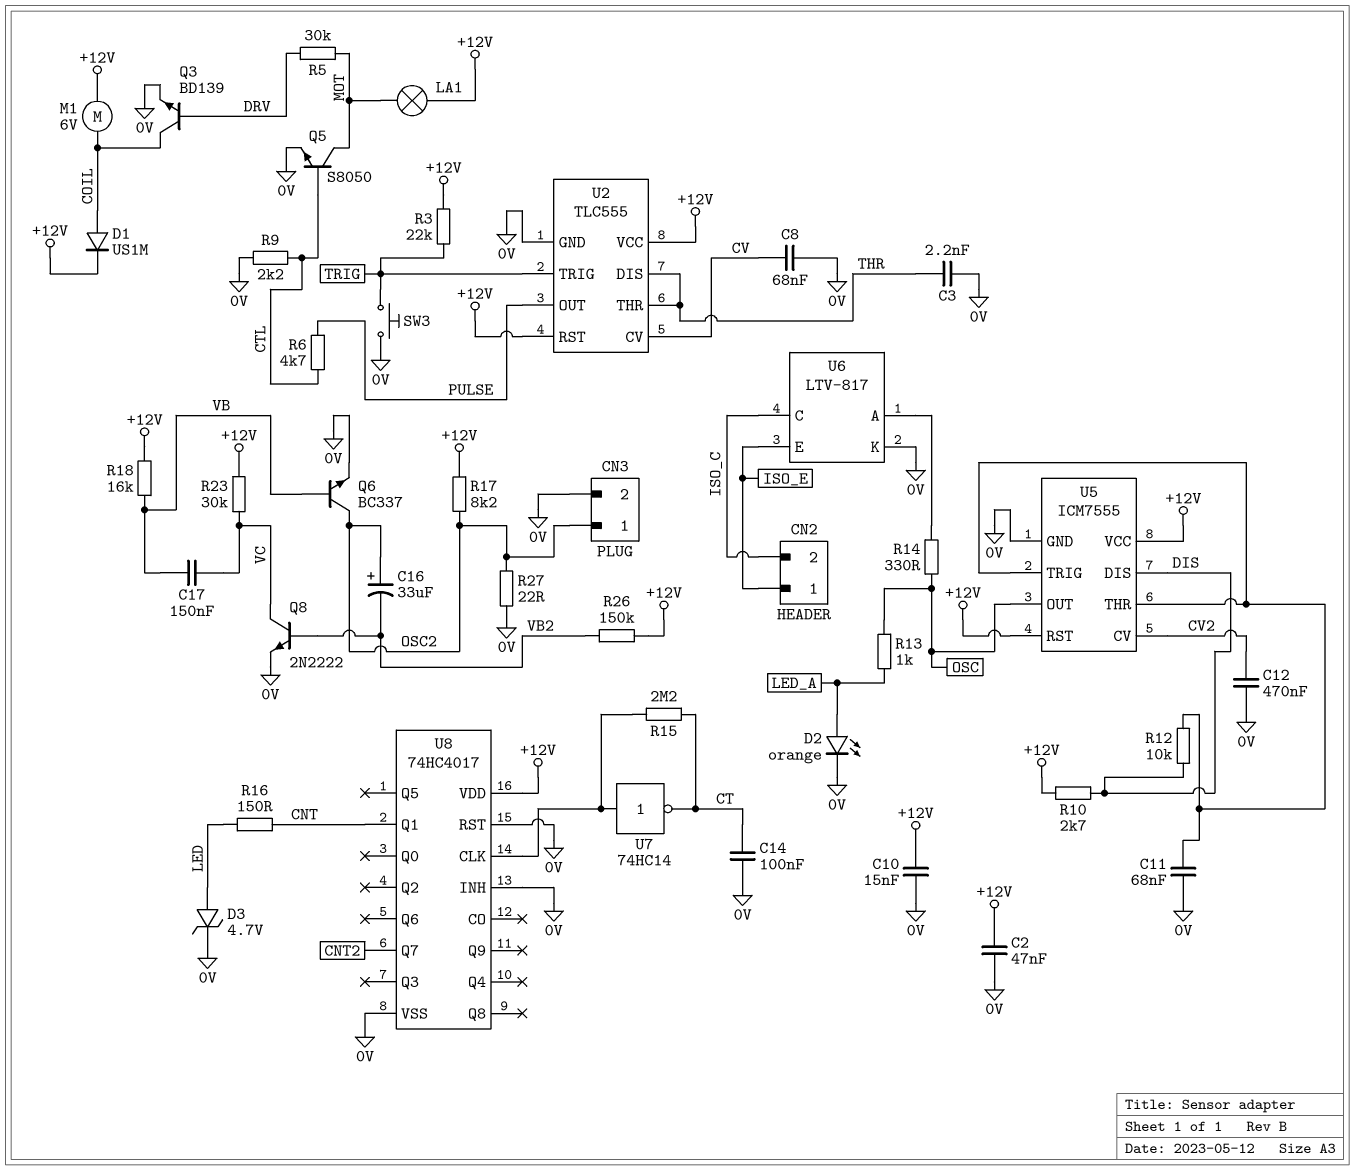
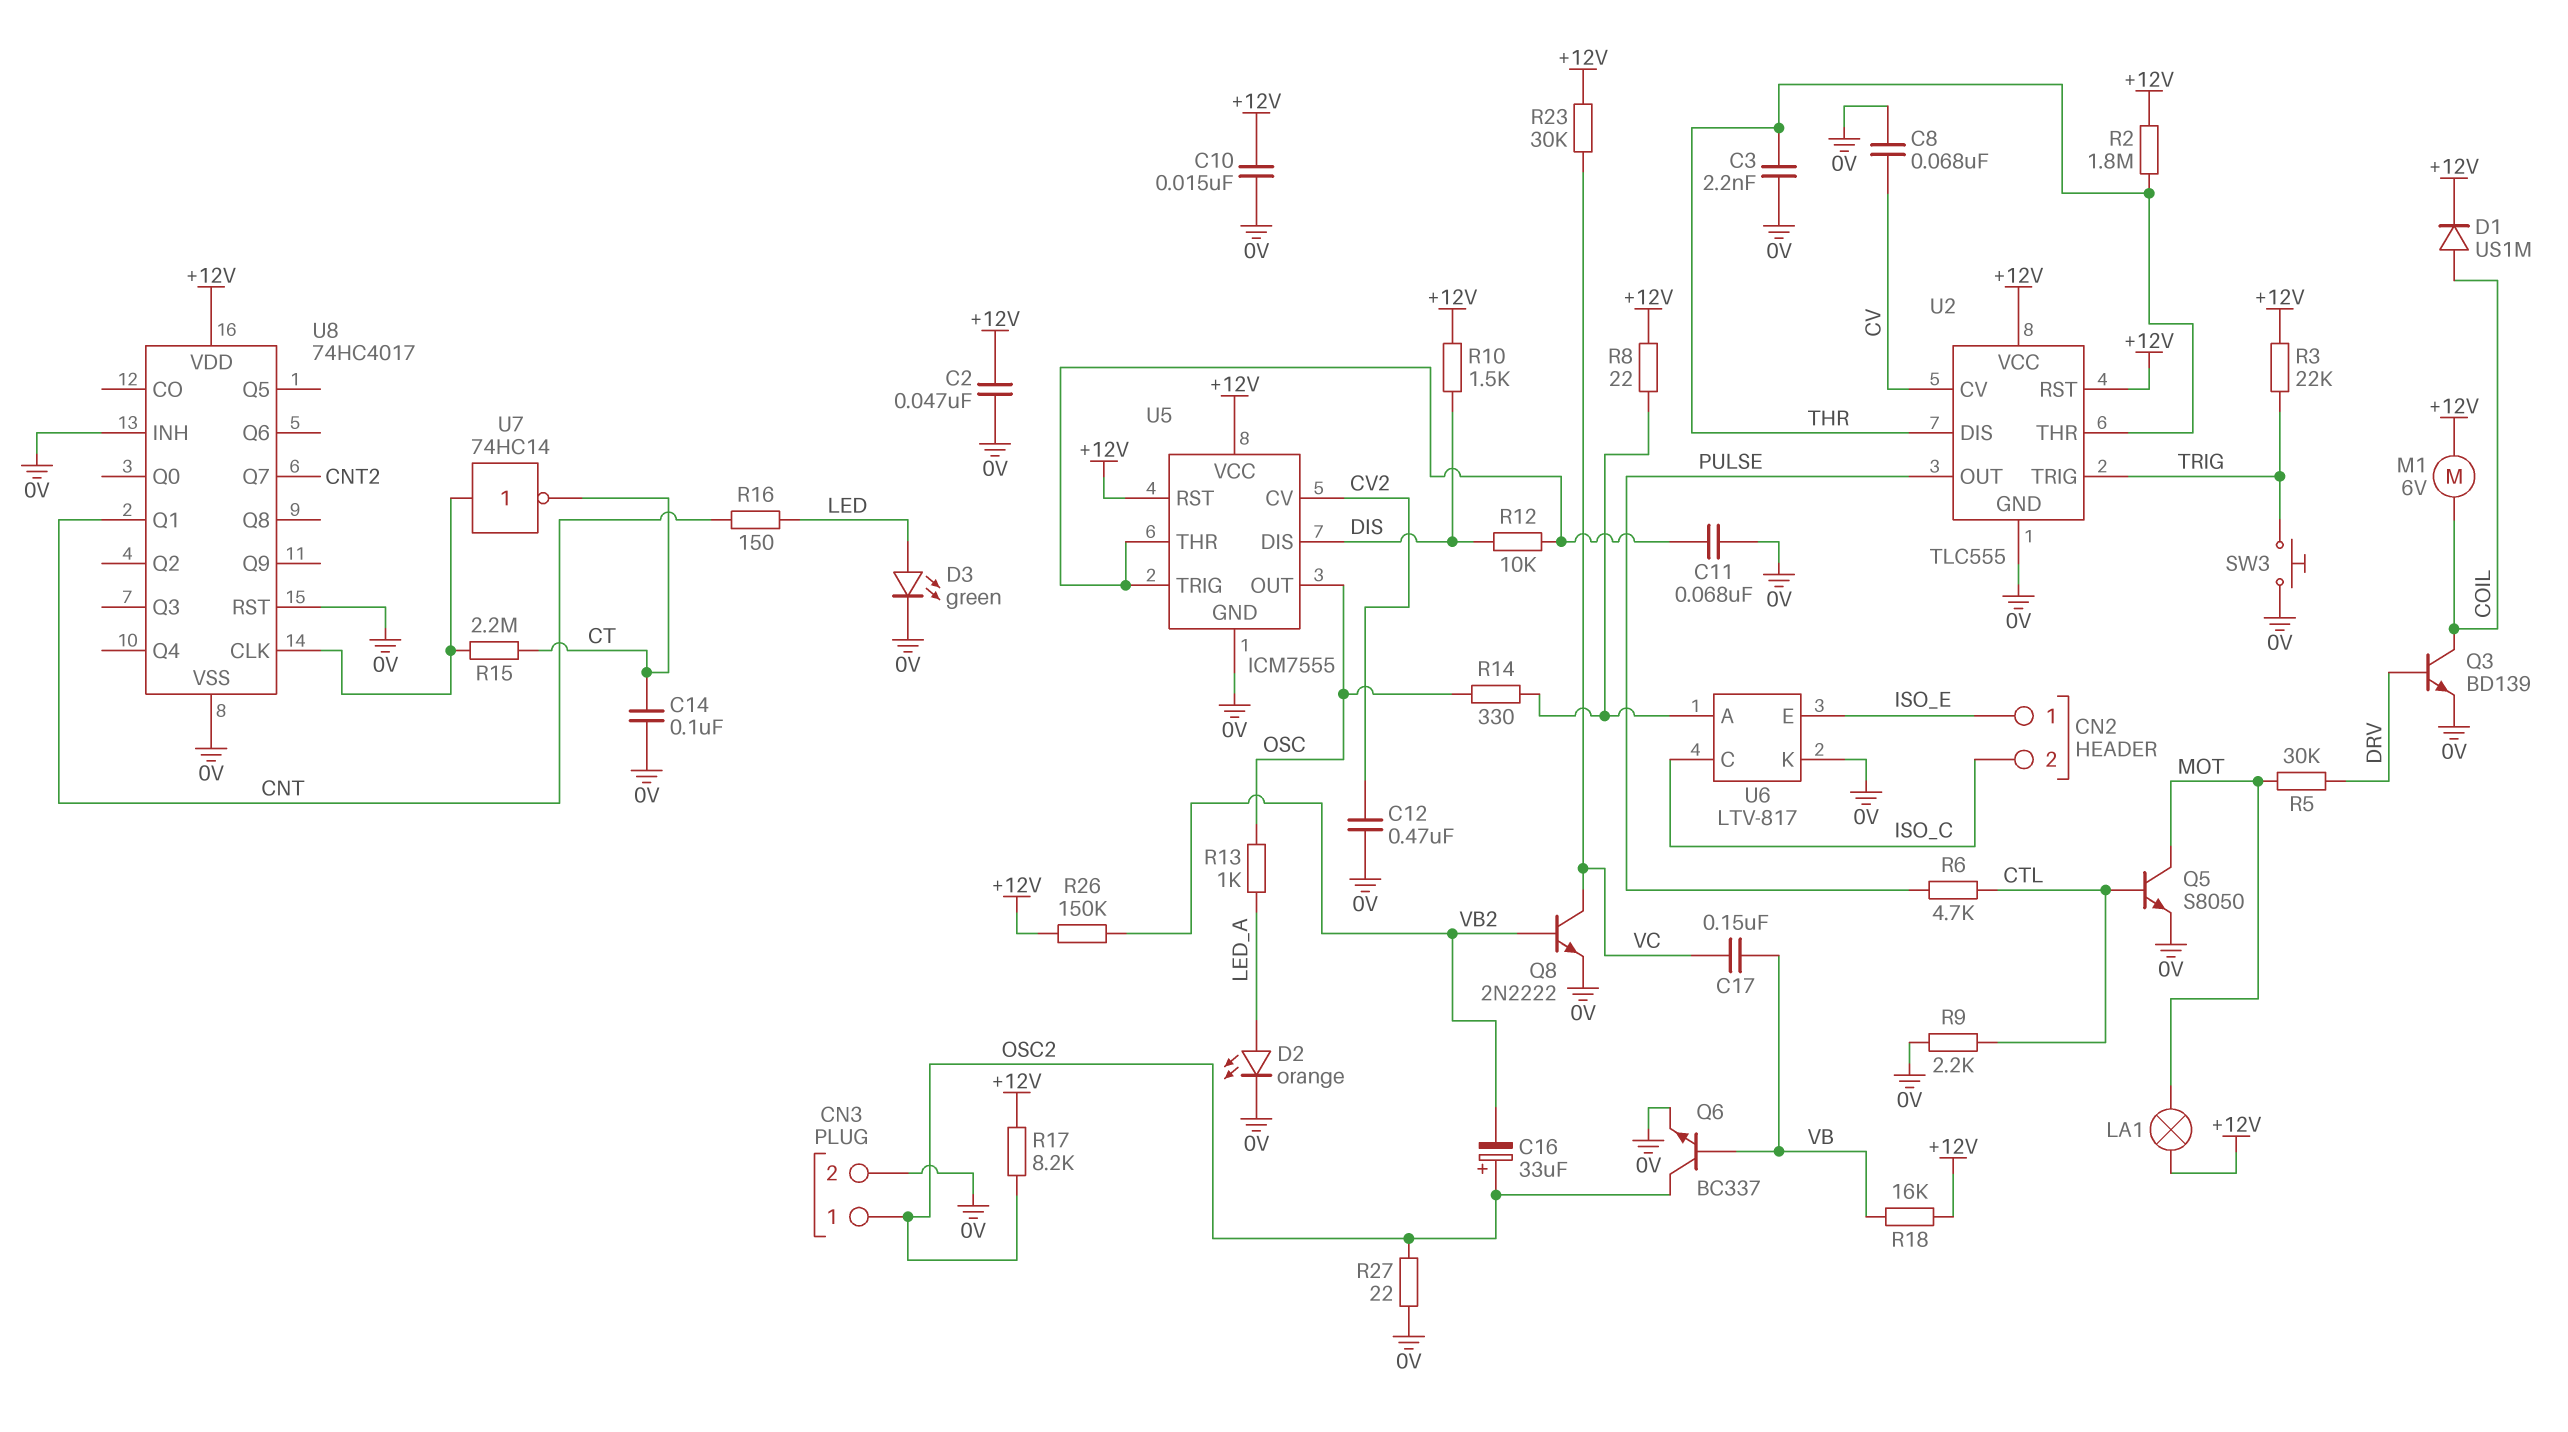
D3: zener 4.7V (A LED, K 0V) -> LED green (A LED, K 0V)
R2: none -> 1.8M (+12V, THR)
R8: none -> 22 (+12V, U6/A)
R10: 2.7k (+12V, DIS) -> 1.5k (+12V, DIS)

